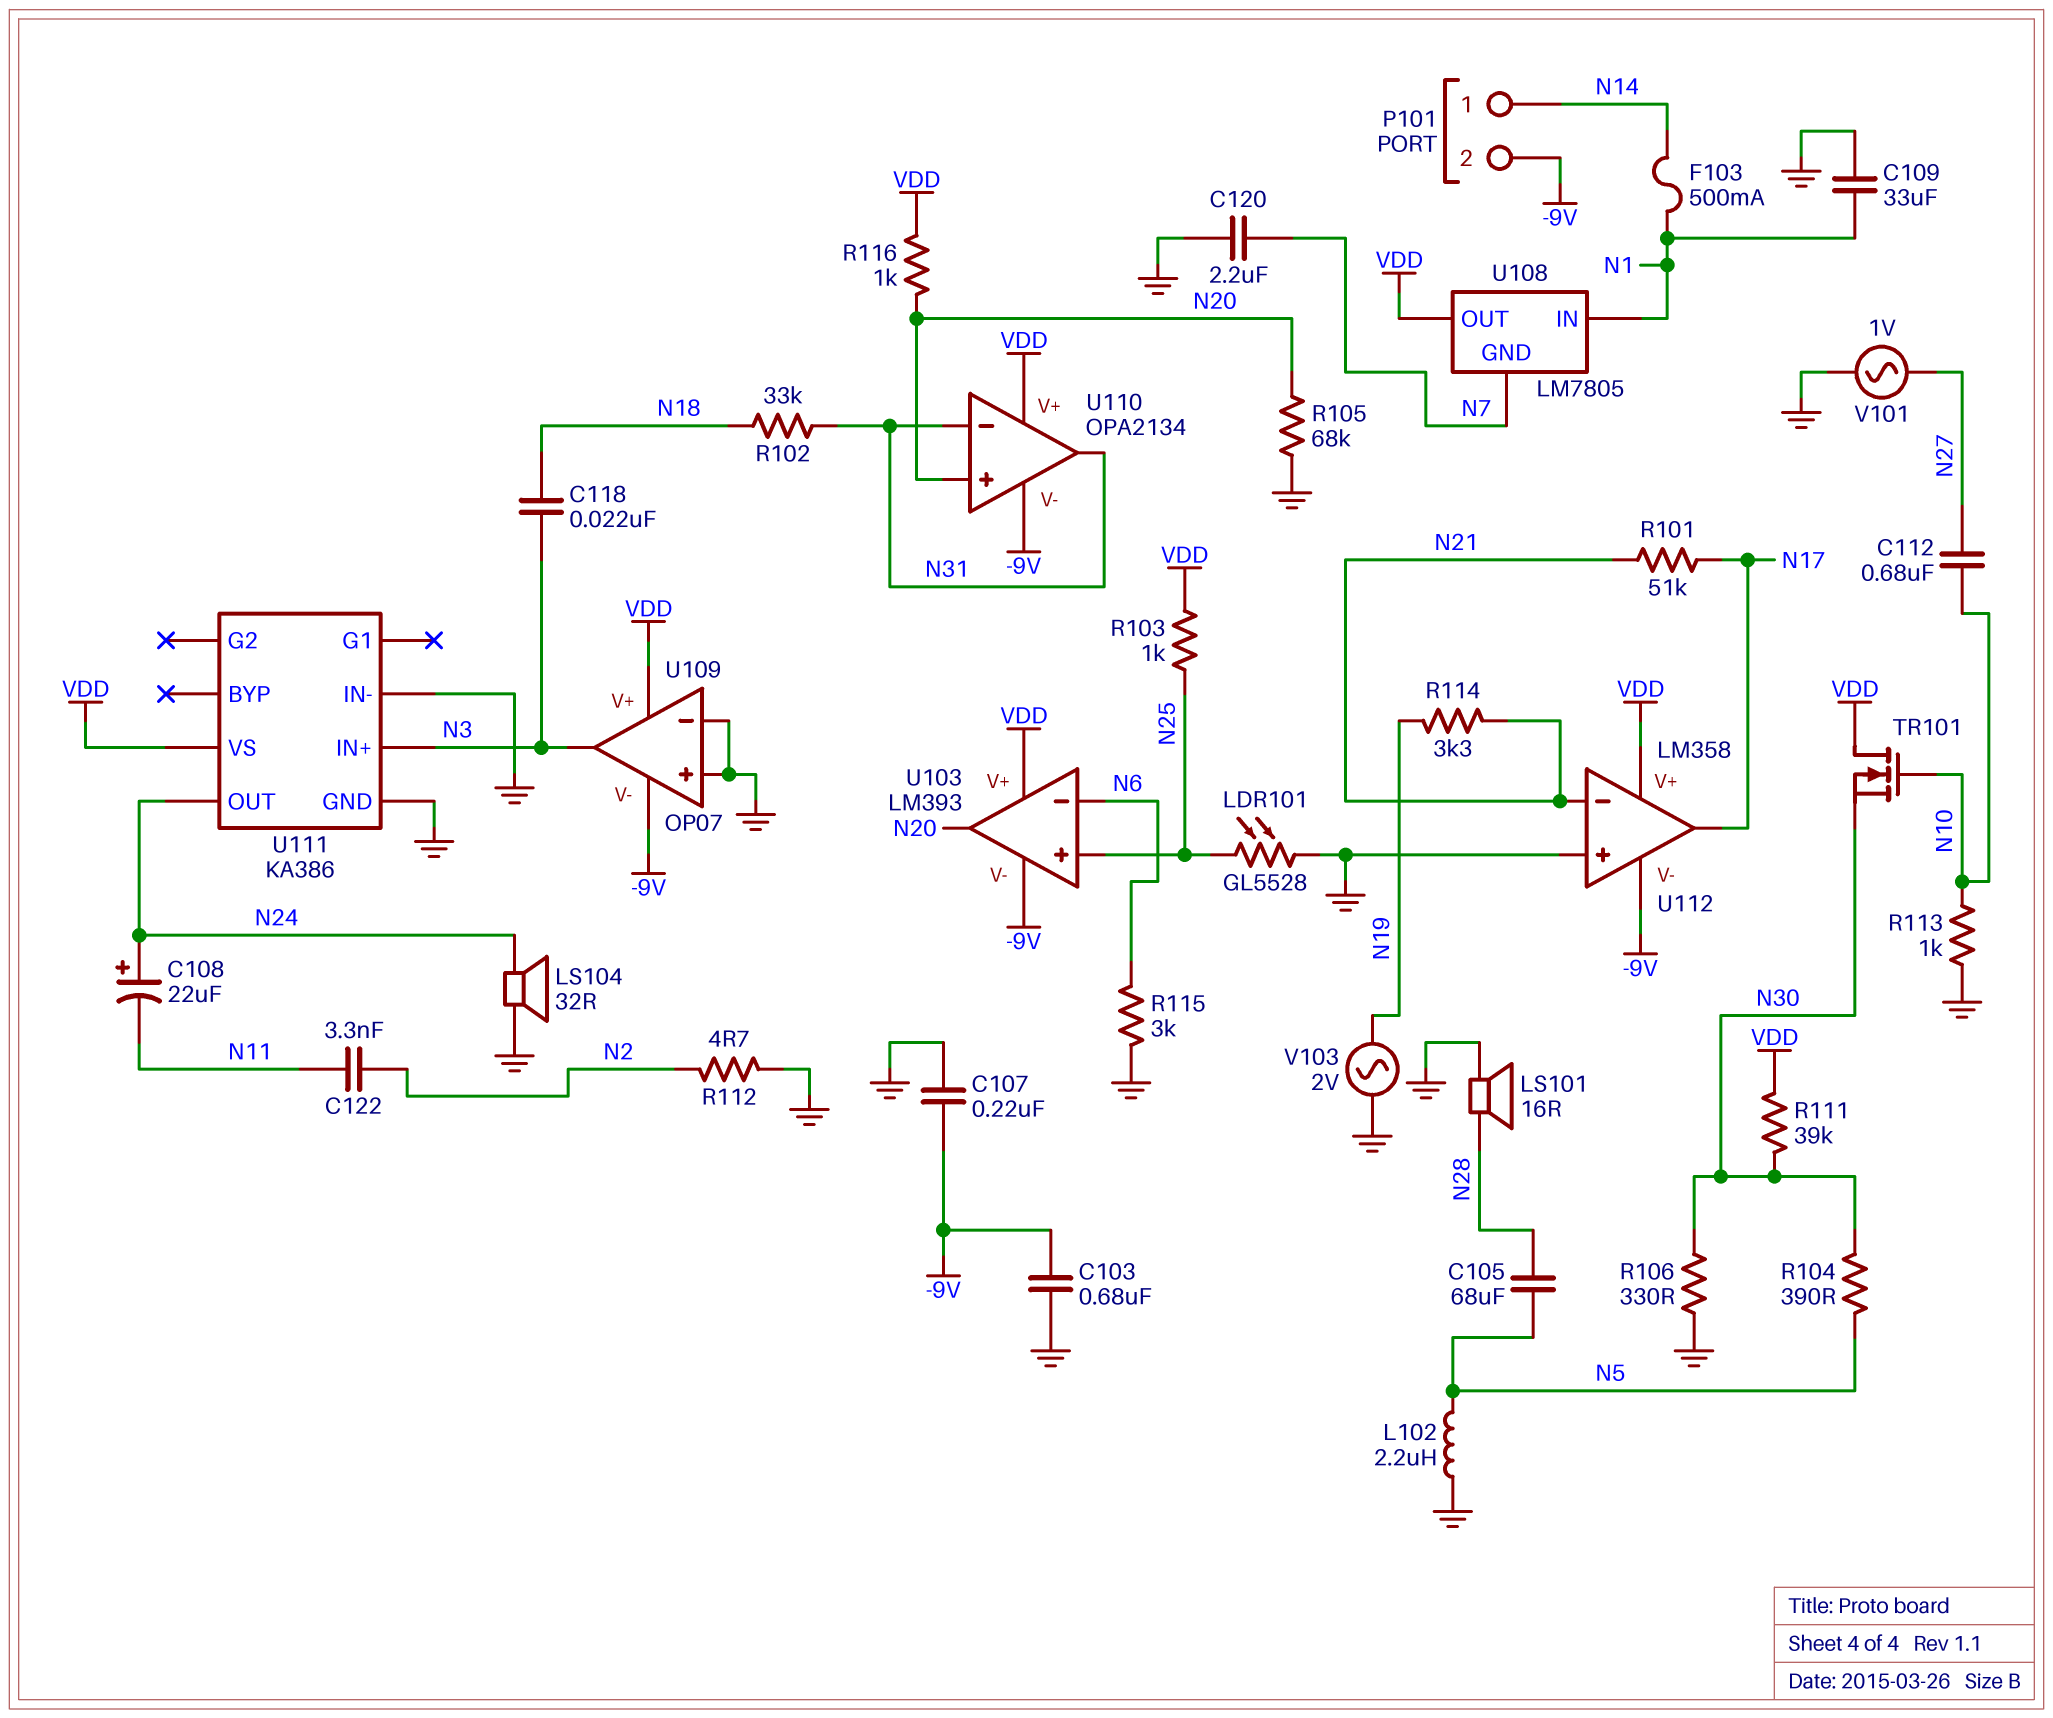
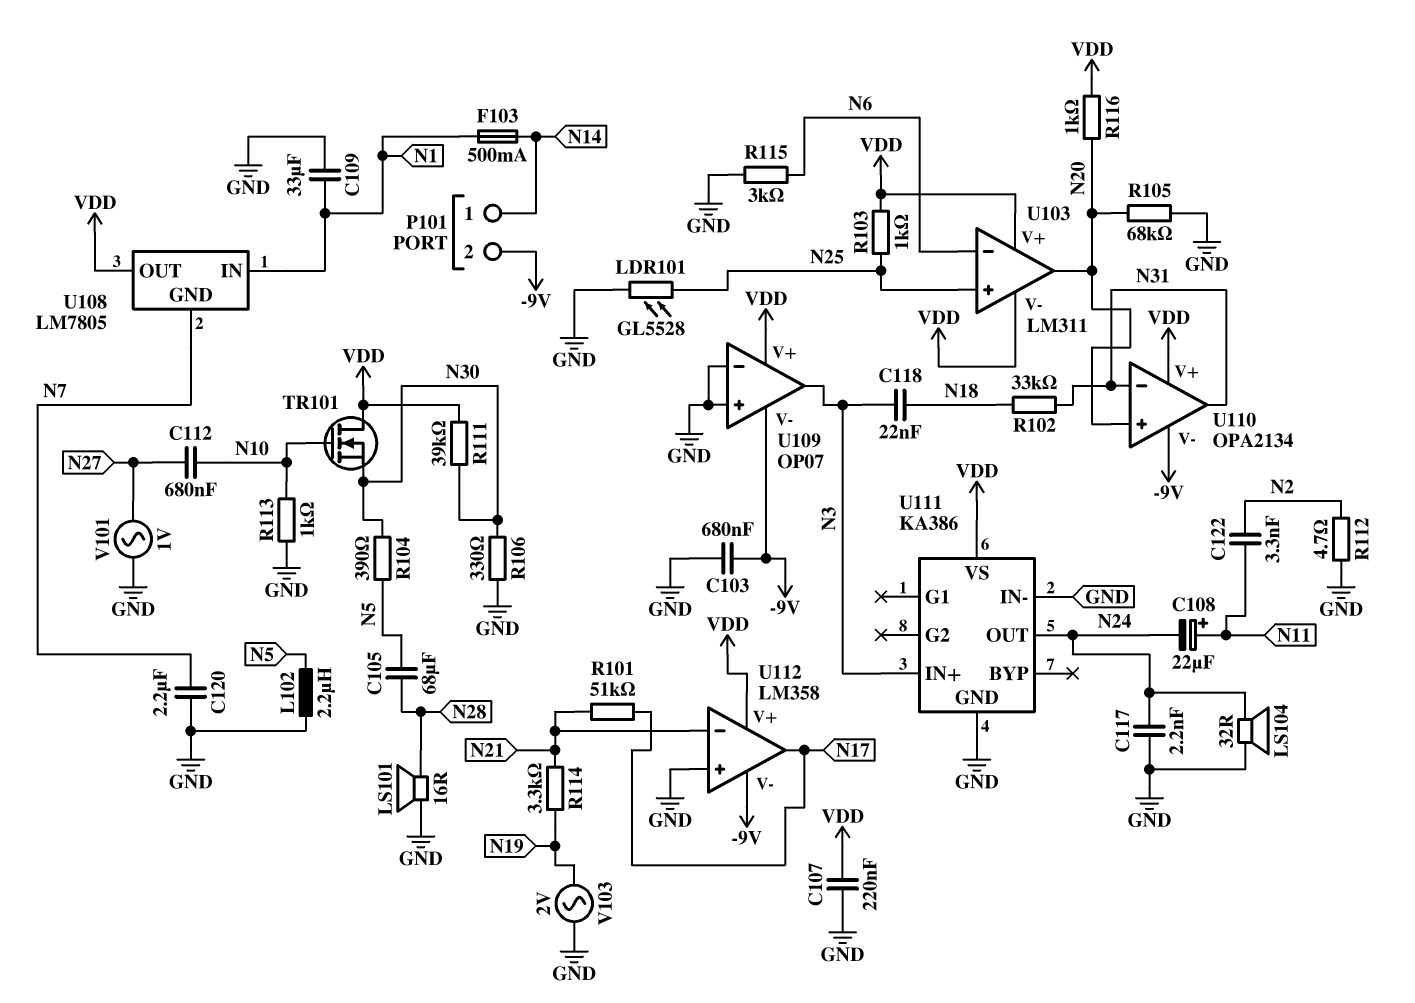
C107: 220nF (-9V, GND) -> 220nF (GND, VDD)
C108: 22uF (plus N24, minus N11) -> 22uF (plus N11, minus N24)
C117: none -> 2.2nF (GND, N24)
U103: LM393 -> LM311
U103 pin V-: -9V -> VDD

